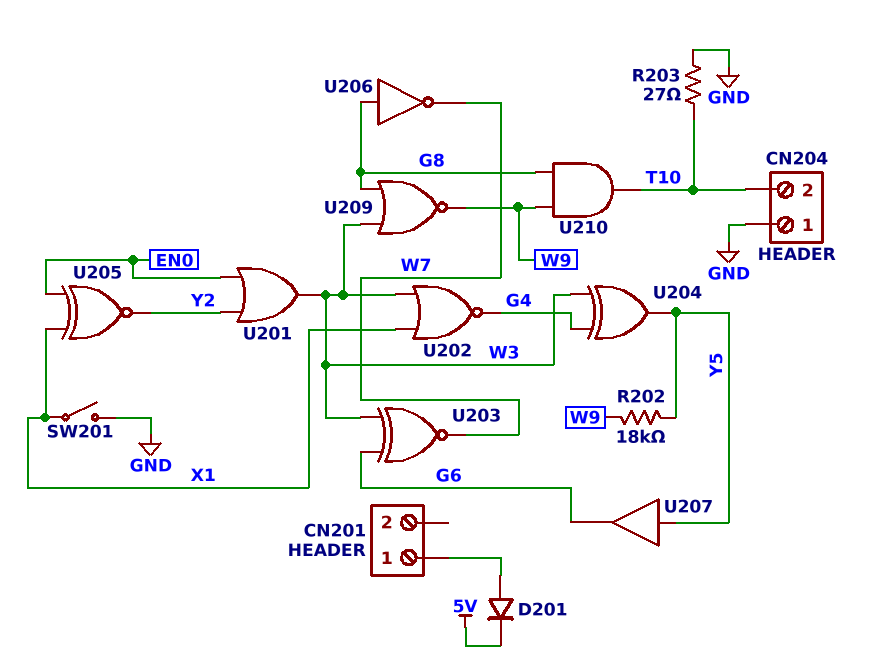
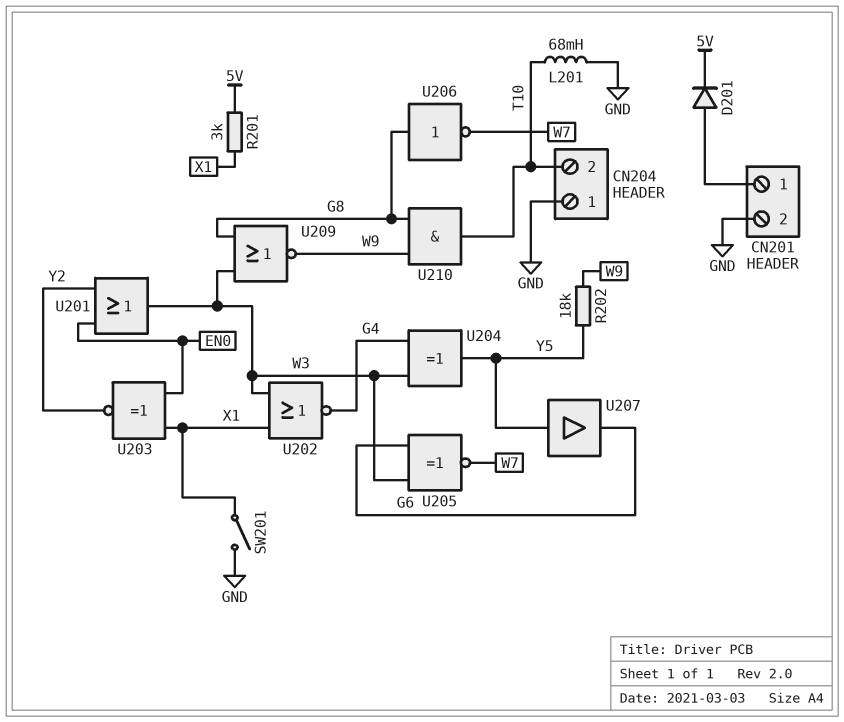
CN201 pin 2: none -> GND
L201: none -> 68mH (GND, T10)
R201: none -> 3k (5V, X1)
R203: 27 (GND, T10) -> none
U203: XNOR (in G6, in W3, out W7) -> XNOR (in EN0, in X1, out Y2)
U205: XNOR (in EN0, in X1, out Y2) -> XNOR (in G6, in W3, out W7)

